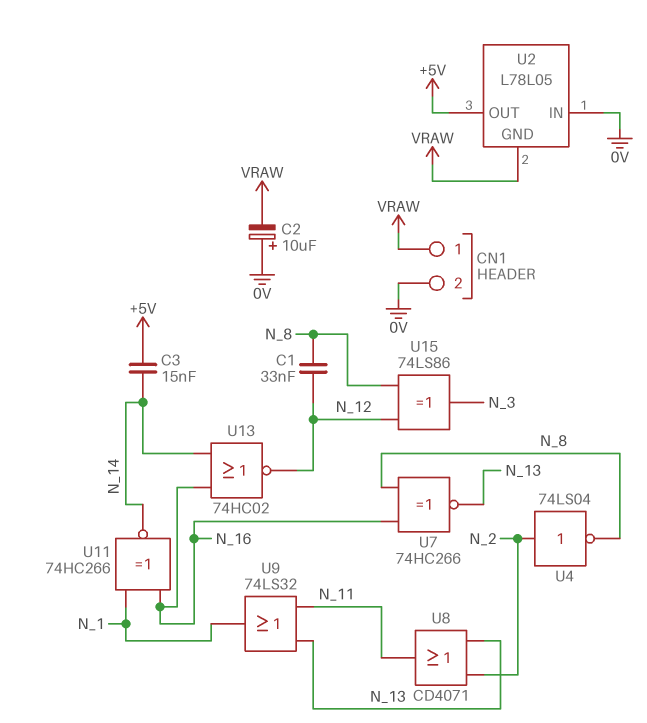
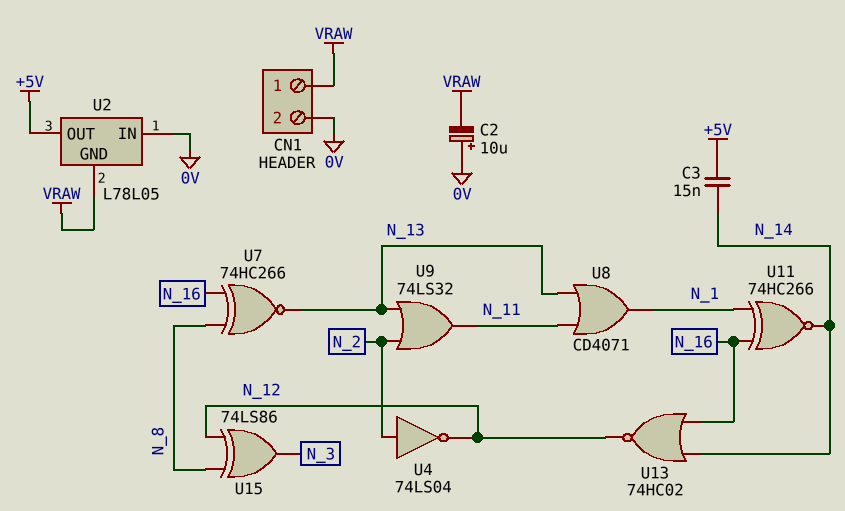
C1: 33nF (N_8, N_12) -> none
U4: NOT 74LS04 (in N_2, out N_8) -> NOT 74LS04 (in N_2, out N_12)
U8: OR CD4071 (in N_2, in N_13, out N_11) -> OR CD4071 (in N_11, in N_13, out N_1)
U9: OR 74LS32 (in N_11, in N_13, out N_1) -> OR 74LS32 (in N_2, in N_13, out N_11)

